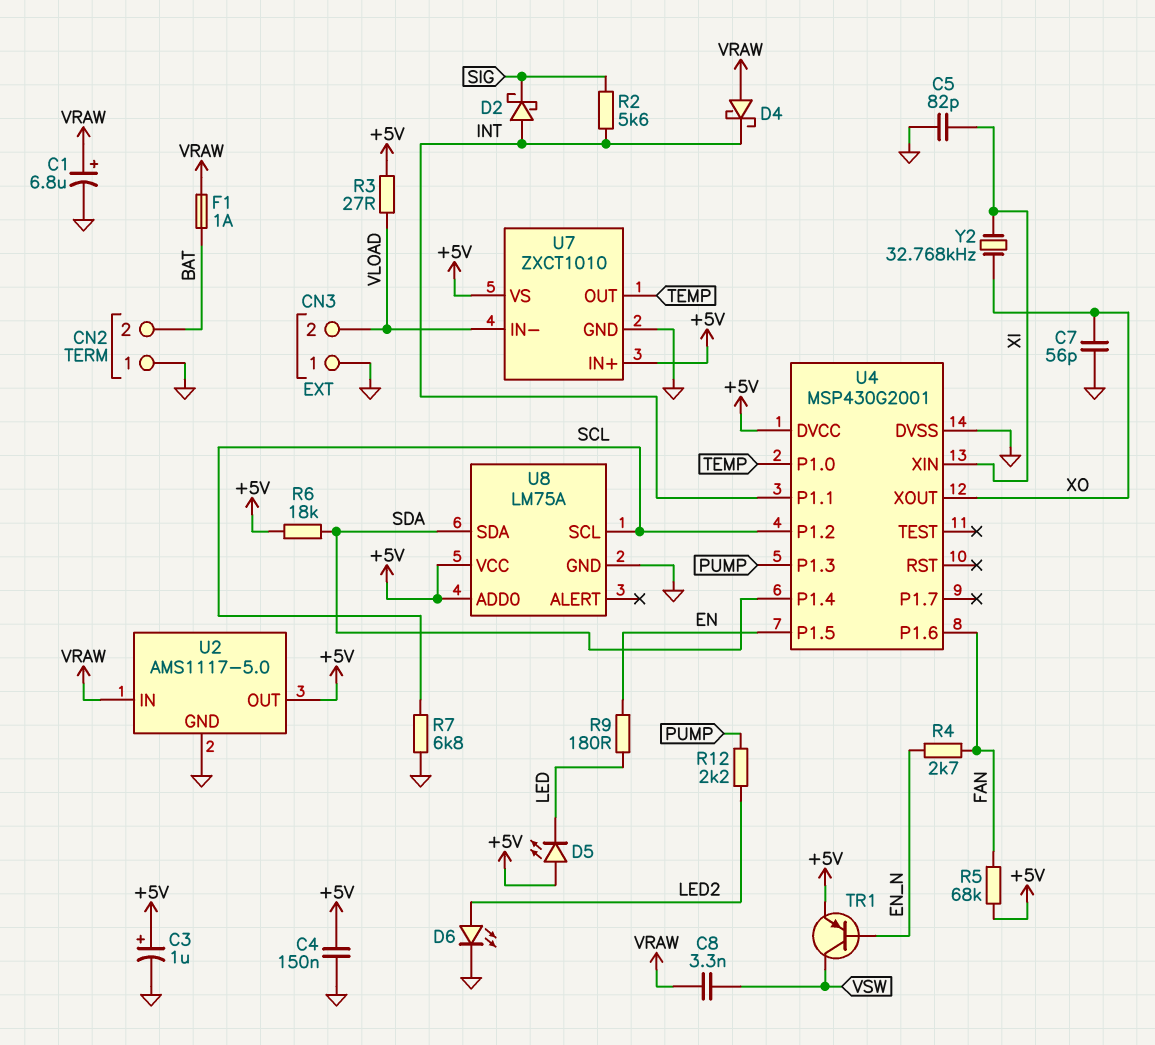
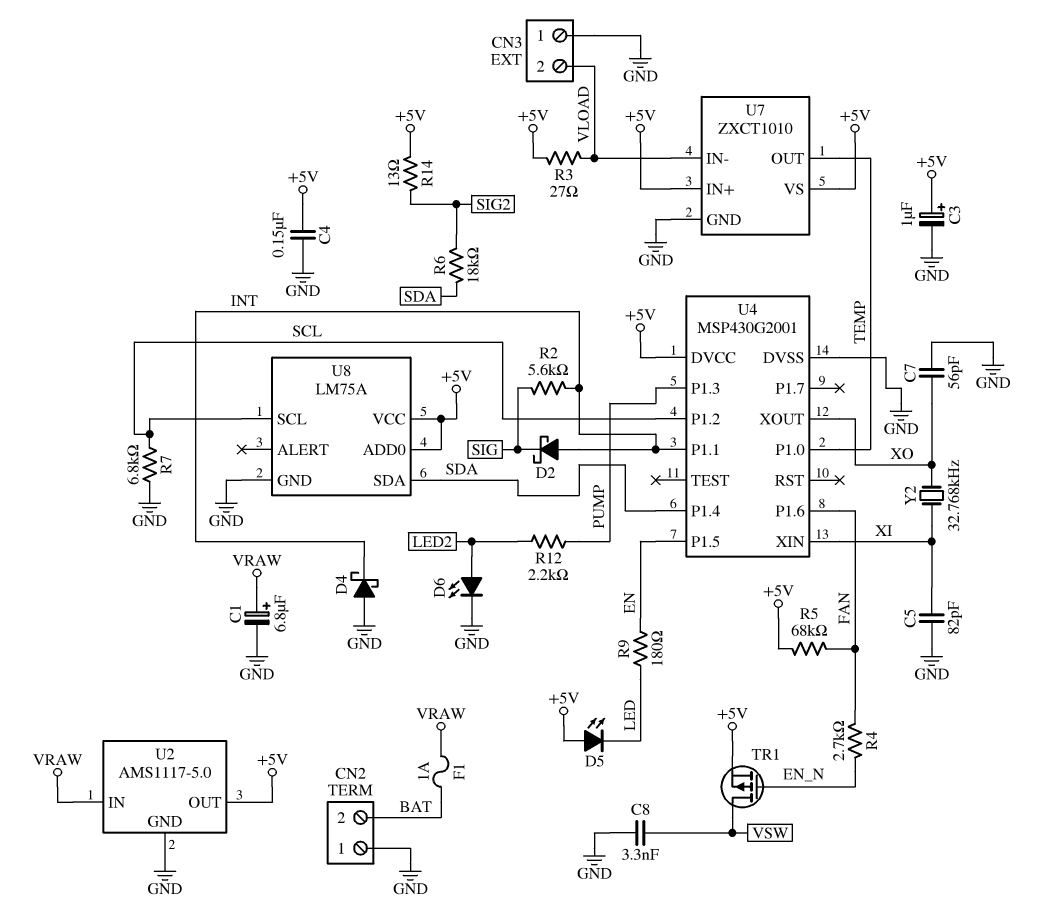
C8: 3.3nF (VRAW, VSW) -> 3.3nF (GND, VSW)
D4: schottky (A VRAW, K INT) -> schottky (A GND, K INT)
R6: 18k (+5V, SDA) -> 18k (SDA, SIG2)
R14: none -> 13 (+5V, SIG2)
TR1: PNP (B EN_N, C VSW, E +5V) -> PMOS (G EN_N, D VSW, S +5V)

